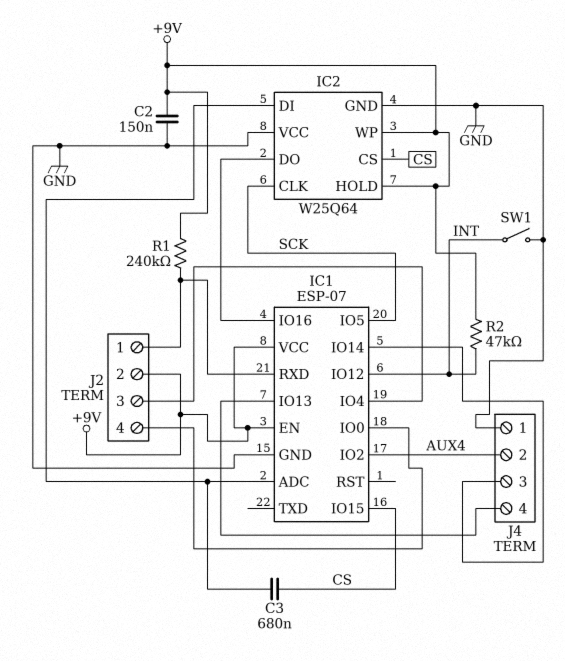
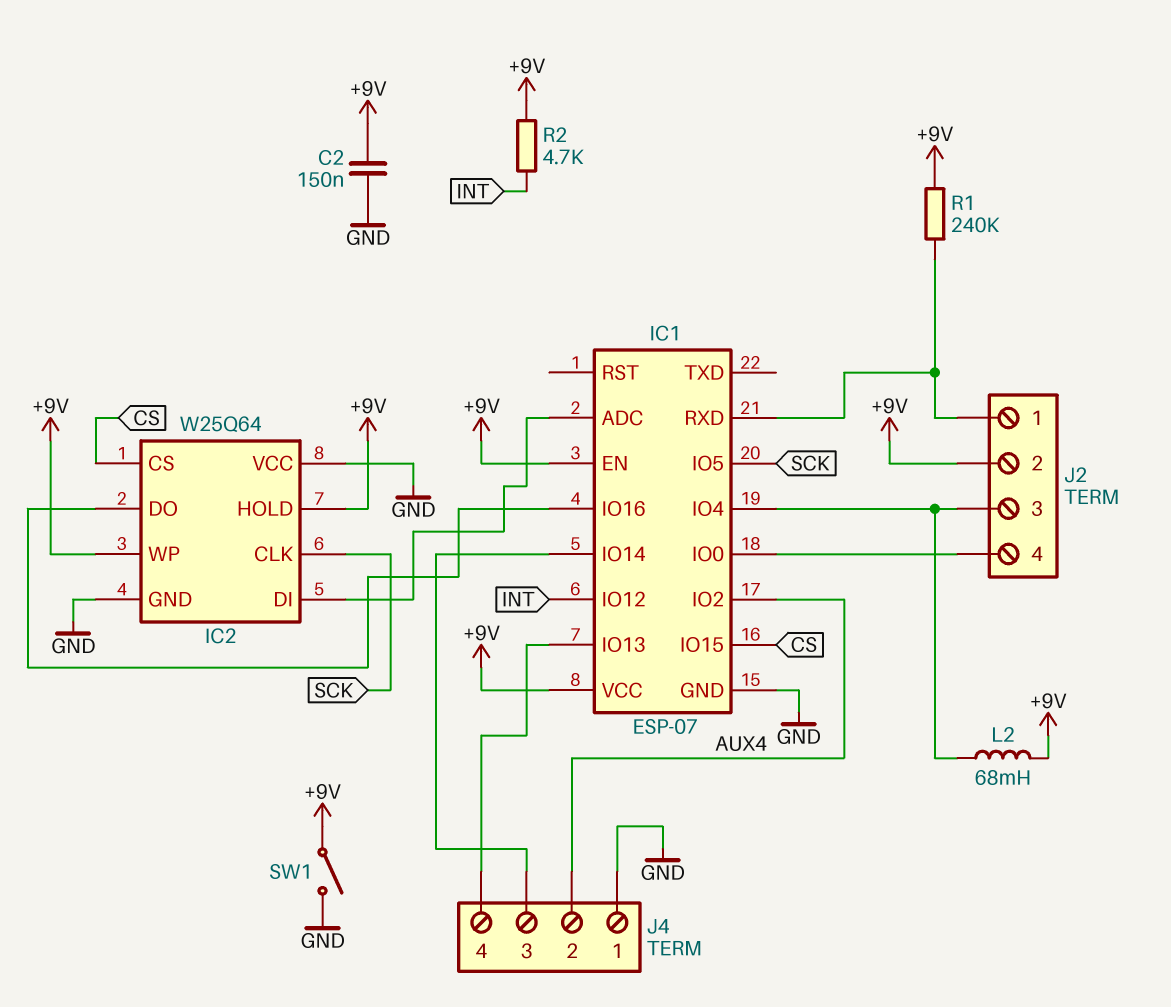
C3: 680nF (CS, IC1/ADC) -> none
L2: none -> 68mH (+9V, IC1/IO4)
R2: 47k (+9V, INT) -> 4.7k (+9V, INT)
SW1: switch (GND, INT) -> switch (+9V, GND)

